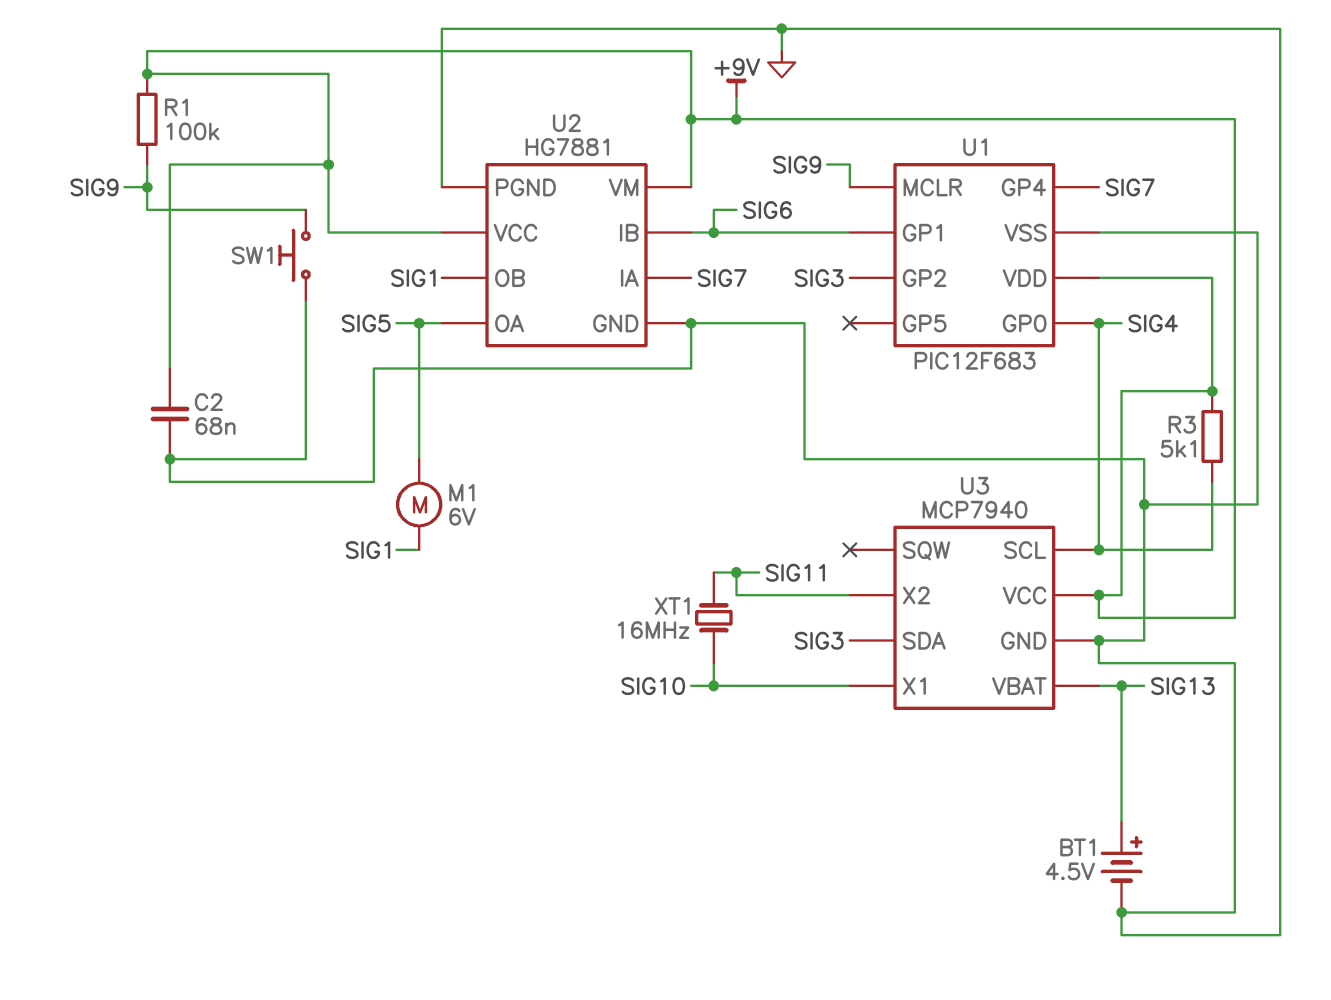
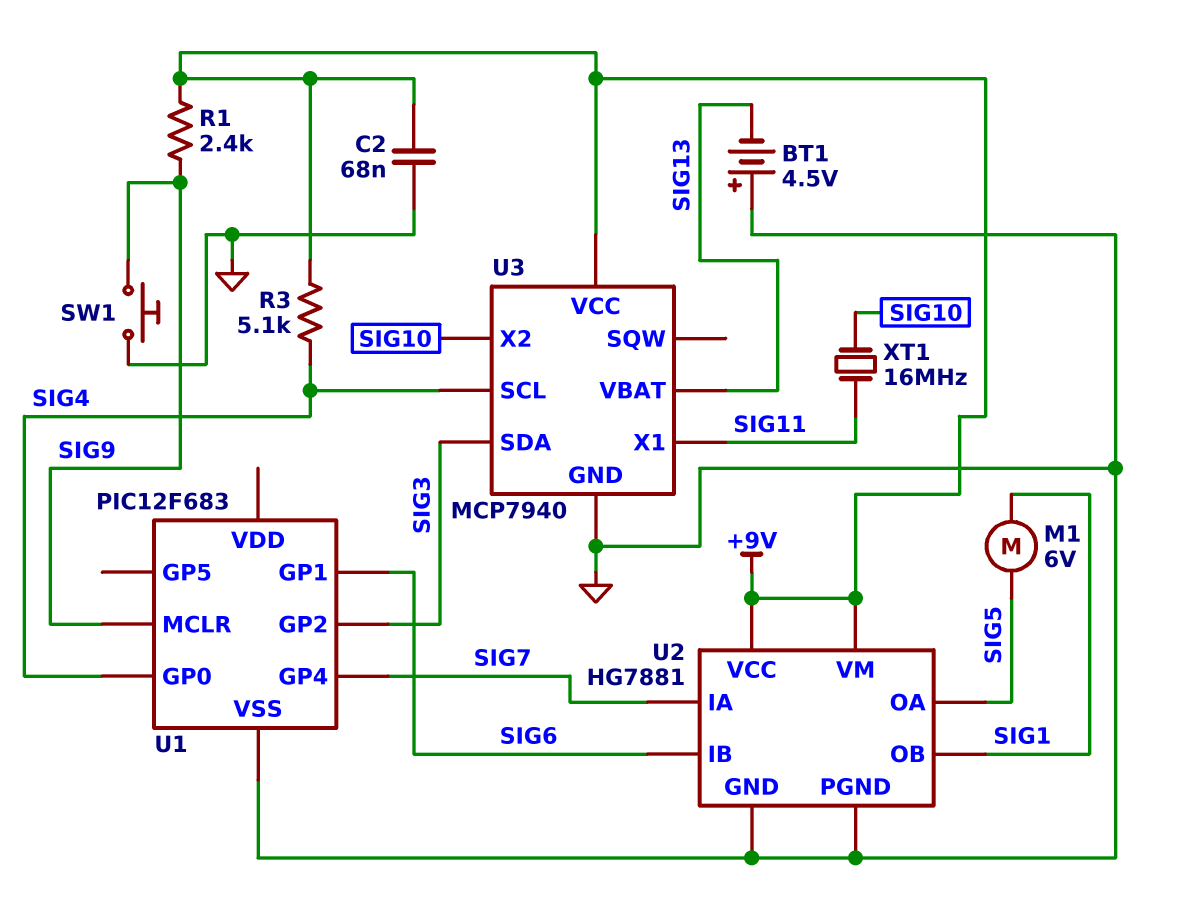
BT1: 4.5V (plus SIG13, minus GND) -> 4.5V (plus GND, minus SIG13)
R1: 100k (+9V, SIG9) -> 2.4k (+9V, SIG9)
U1 pin VDD: +9V -> none
U3 pin X1: SIG10 -> SIG11
U3 pin X2: SIG11 -> SIG10

